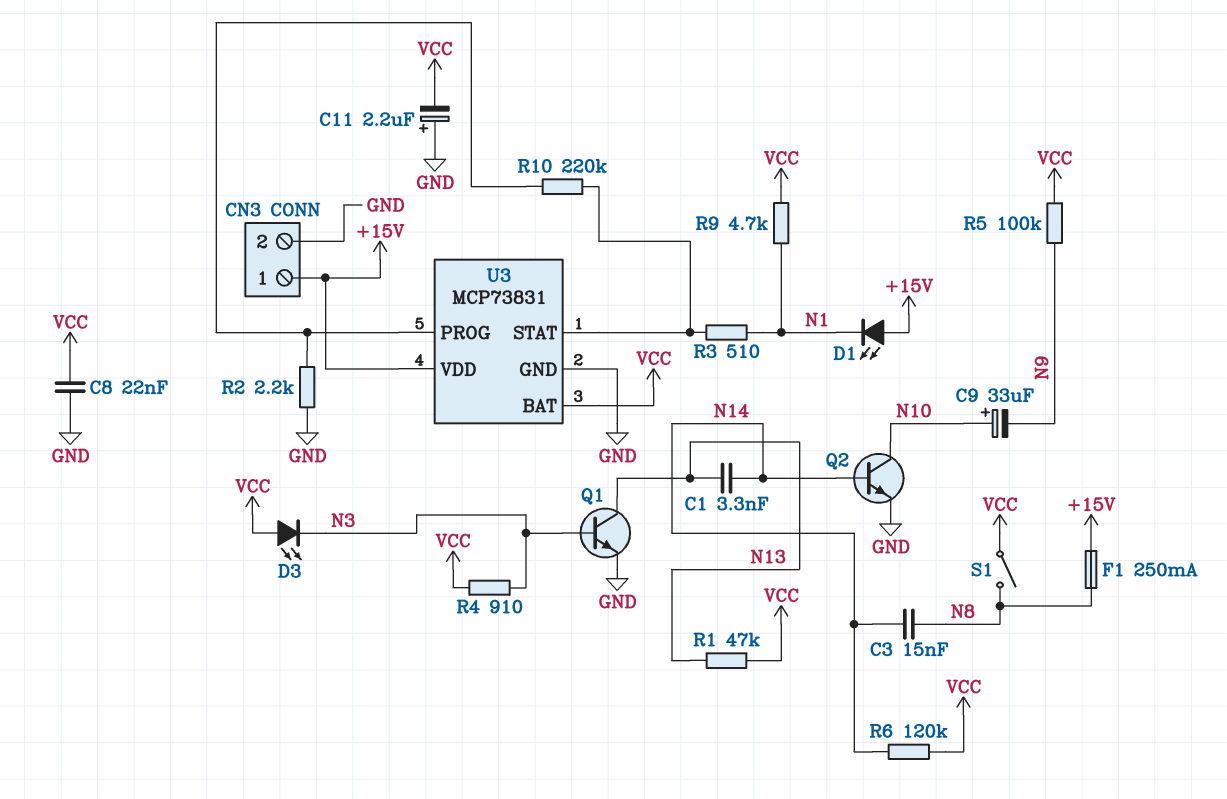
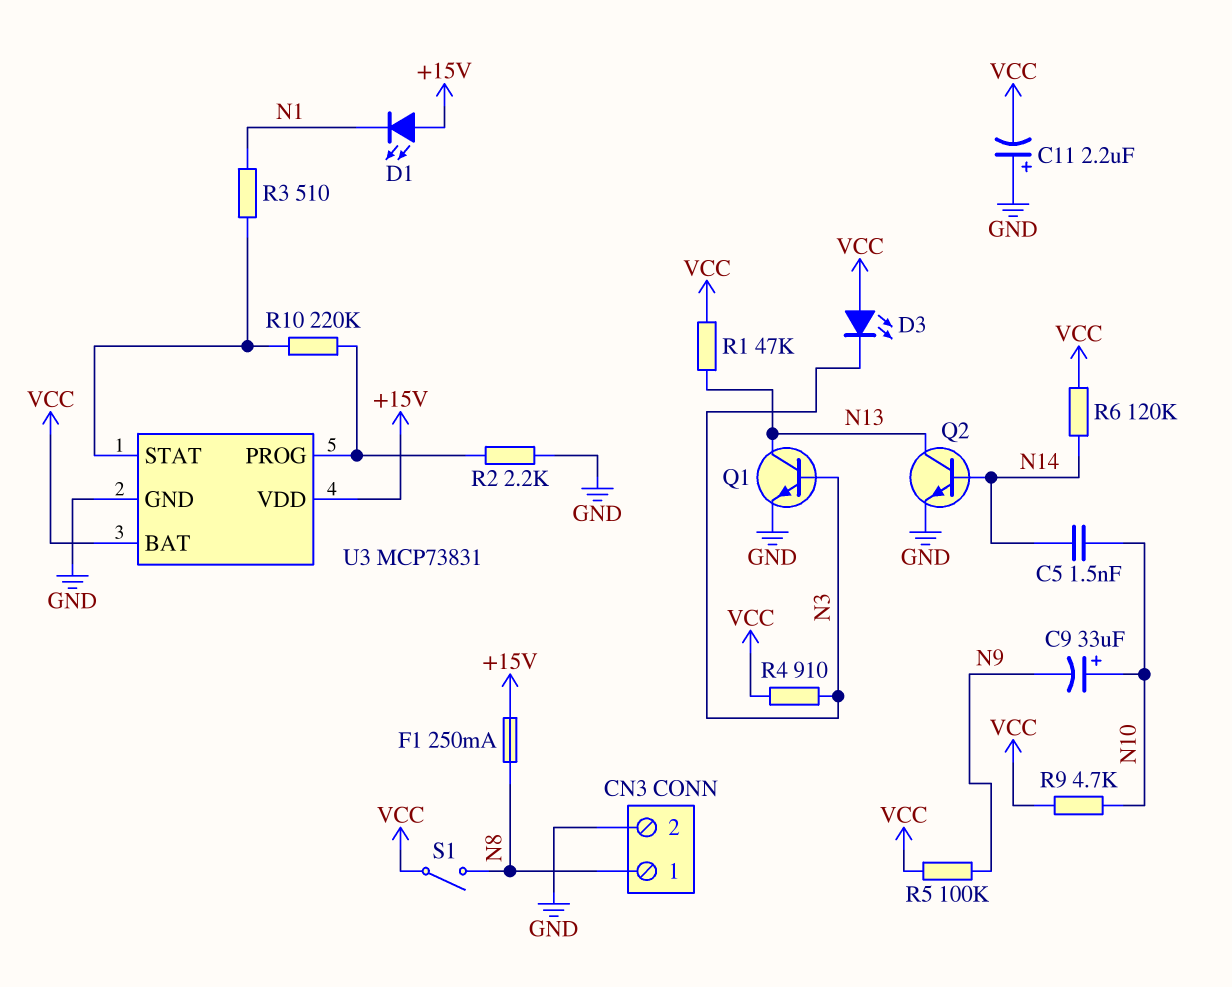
C1: 3.3nF (N13, N14) -> none
C3: 15nF (N8, N14) -> none
C5: none -> 1.5nF (N10, N14)
C8: 22nF (GND, VCC) -> none
CN3 pin 1: +15V -> N8
Q2: NPN (B N14, C N10, E GND) -> NPN (B N14, C N13, E GND)
R9: 4.7k (N1, VCC) -> 4.7k (N10, VCC)

